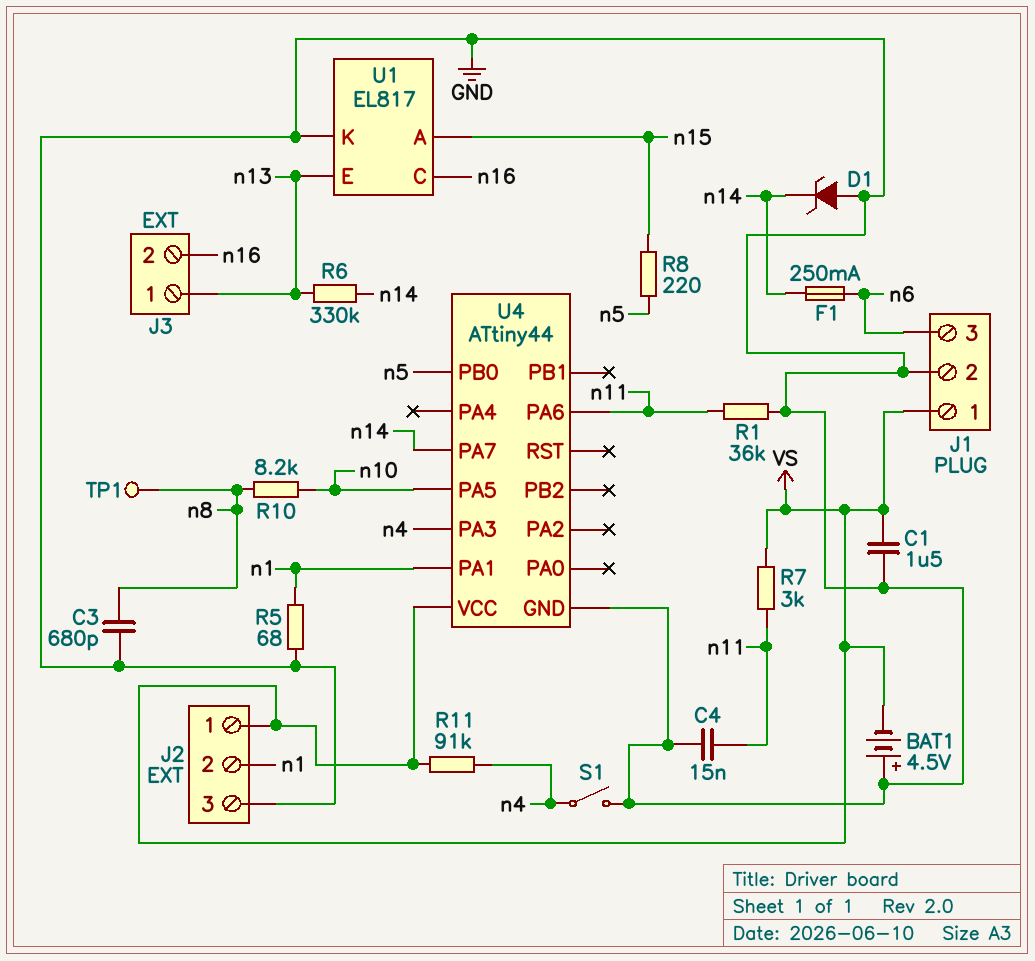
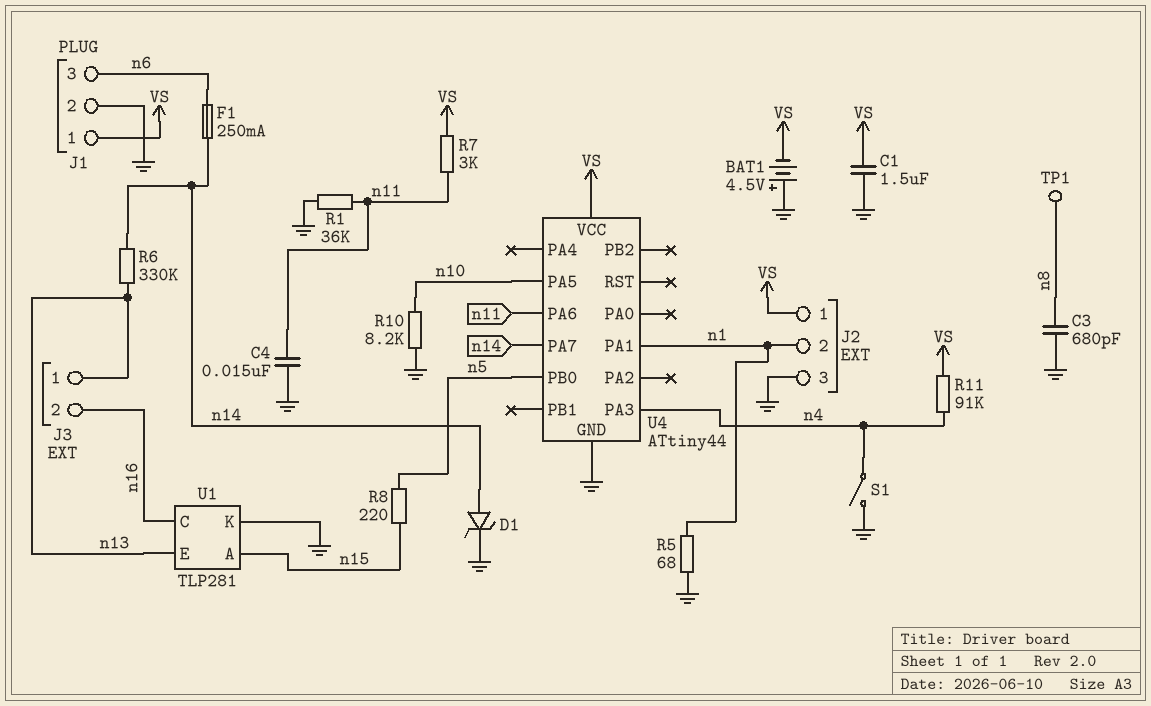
D1: zener (A GND, K n14) -> zener (A n14, K GND)
R10: 8.2k (n8, n10) -> 8.2k (GND, n10)
U1: EL817 -> TLP281

